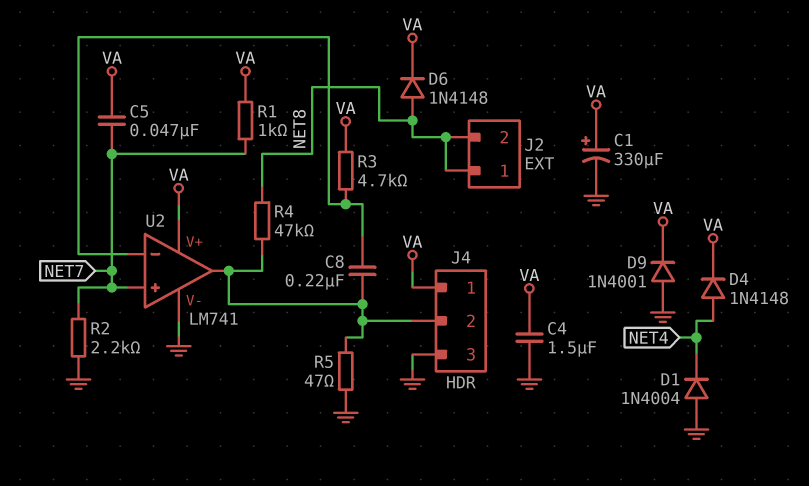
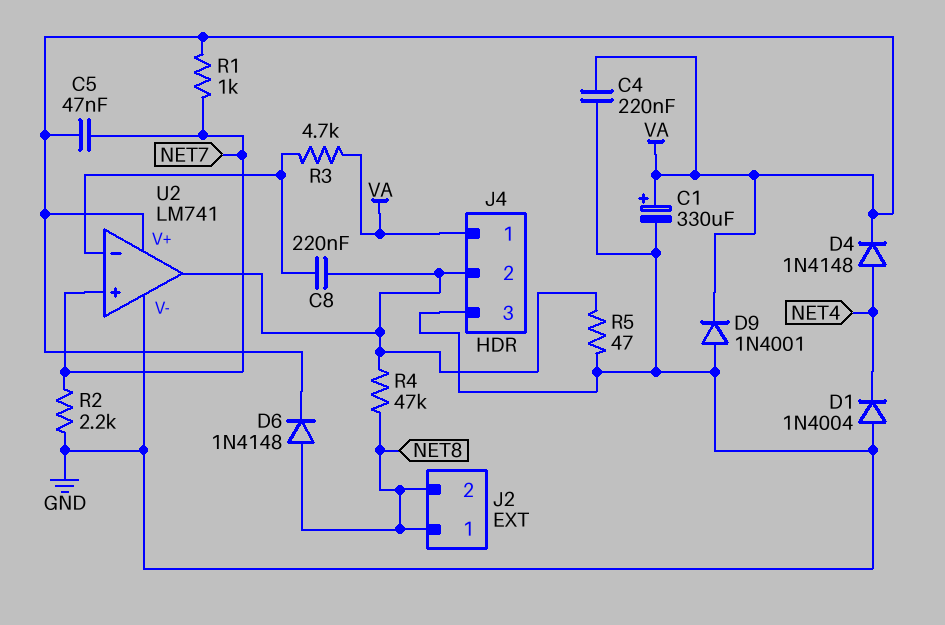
C4: 1.5uF (GND, VA) -> 220nF (GND, VA)

